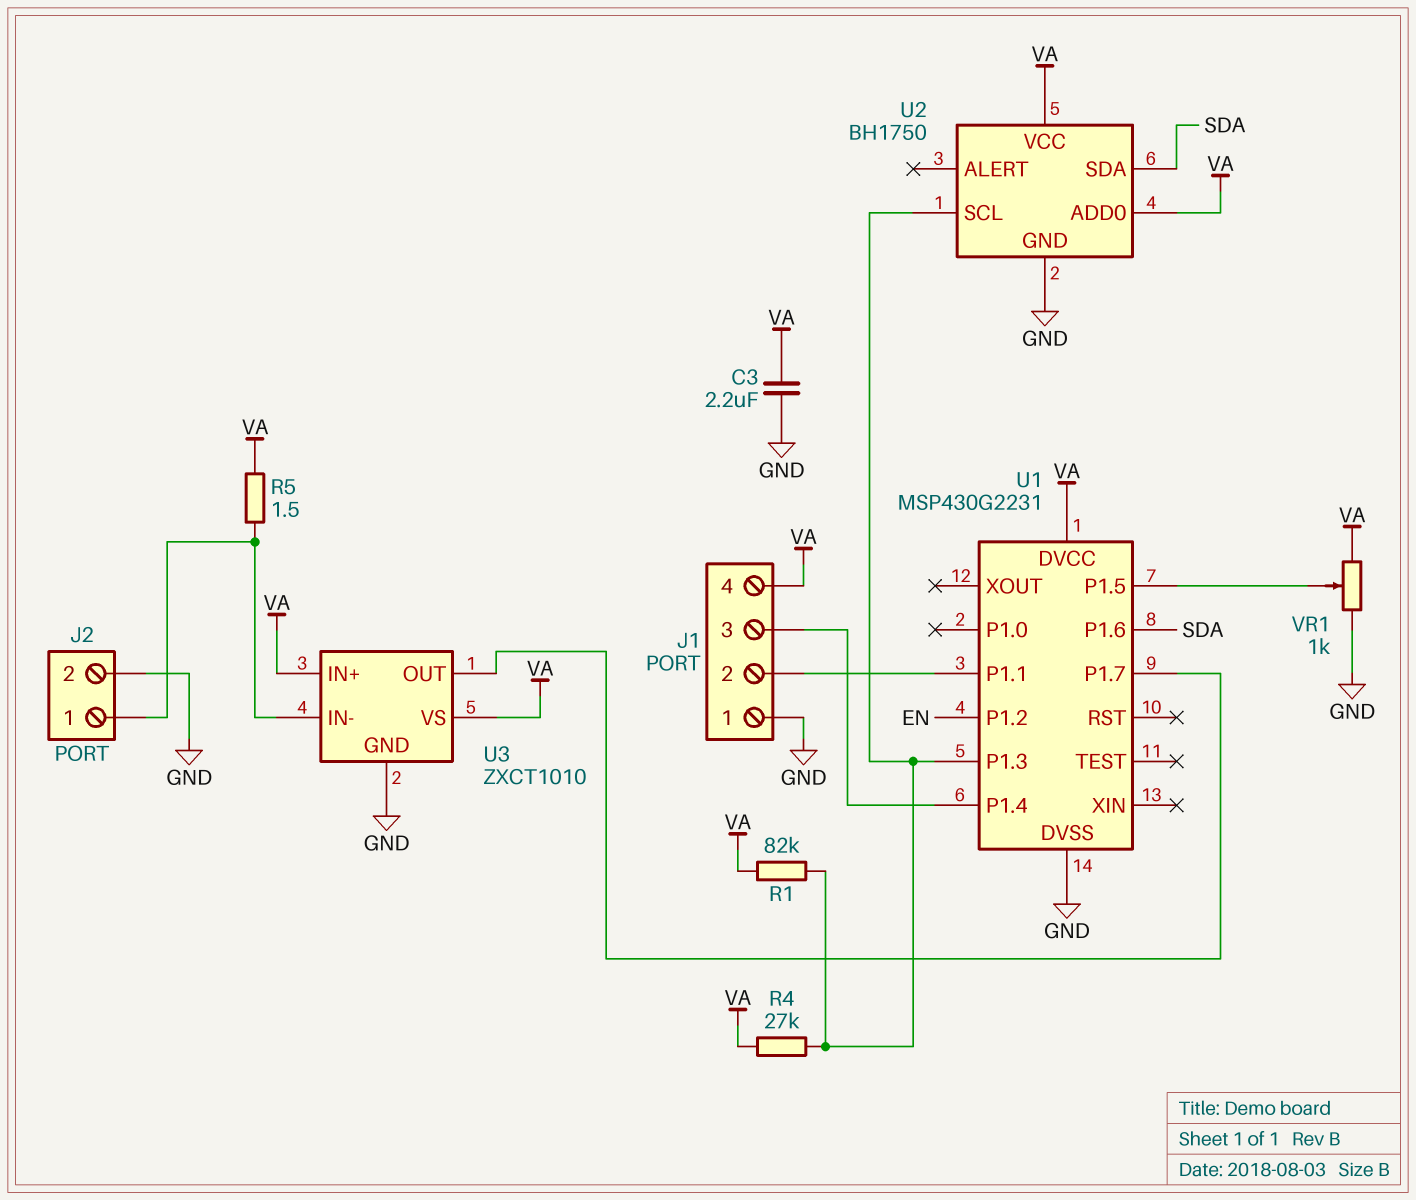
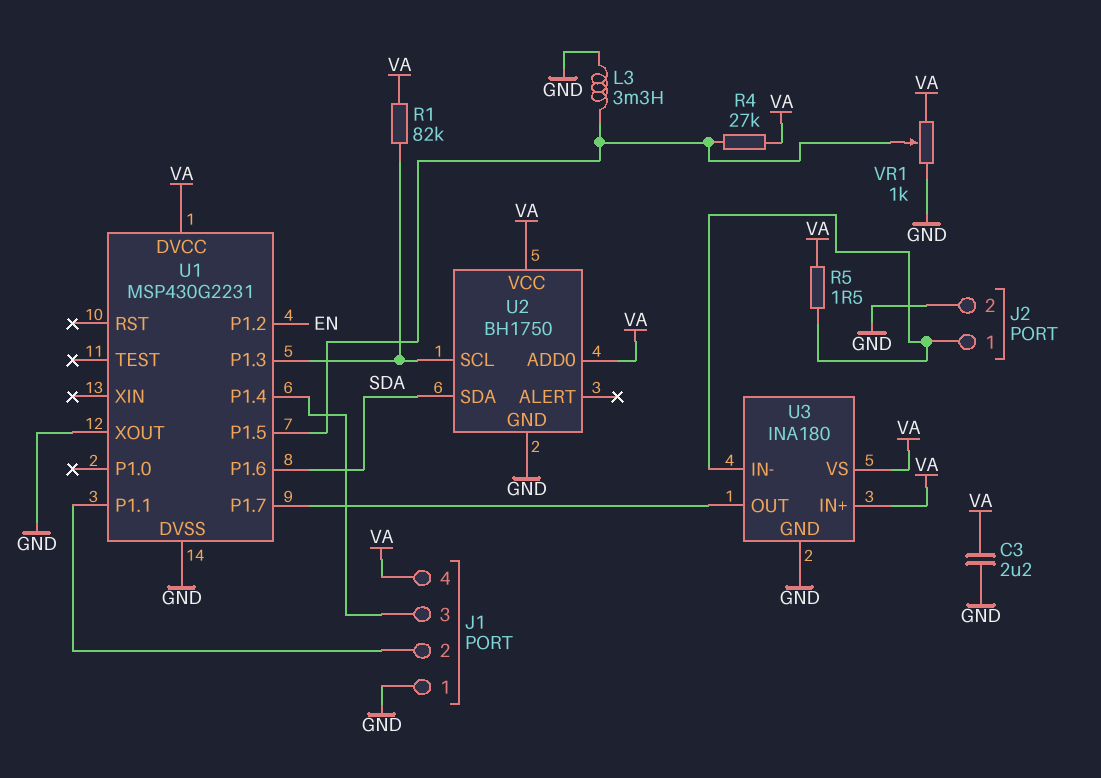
L3: none -> 3.3mH (GND, U1/P1.5)
R4: 27k (U1/P1.3, VA) -> 27k (U1/P1.5, VA)
U1 pin XOUT: none -> GND
U3: ZXCT1010 -> INA180

